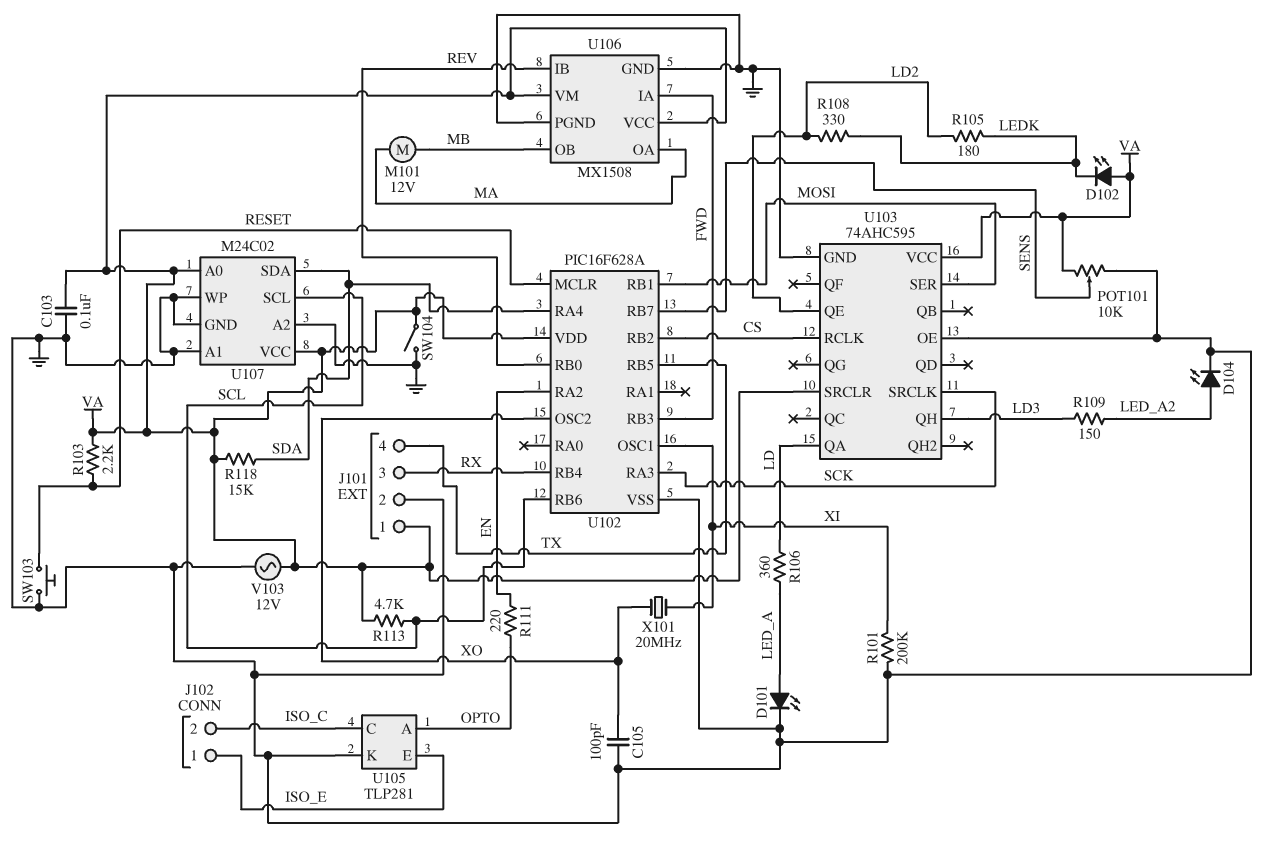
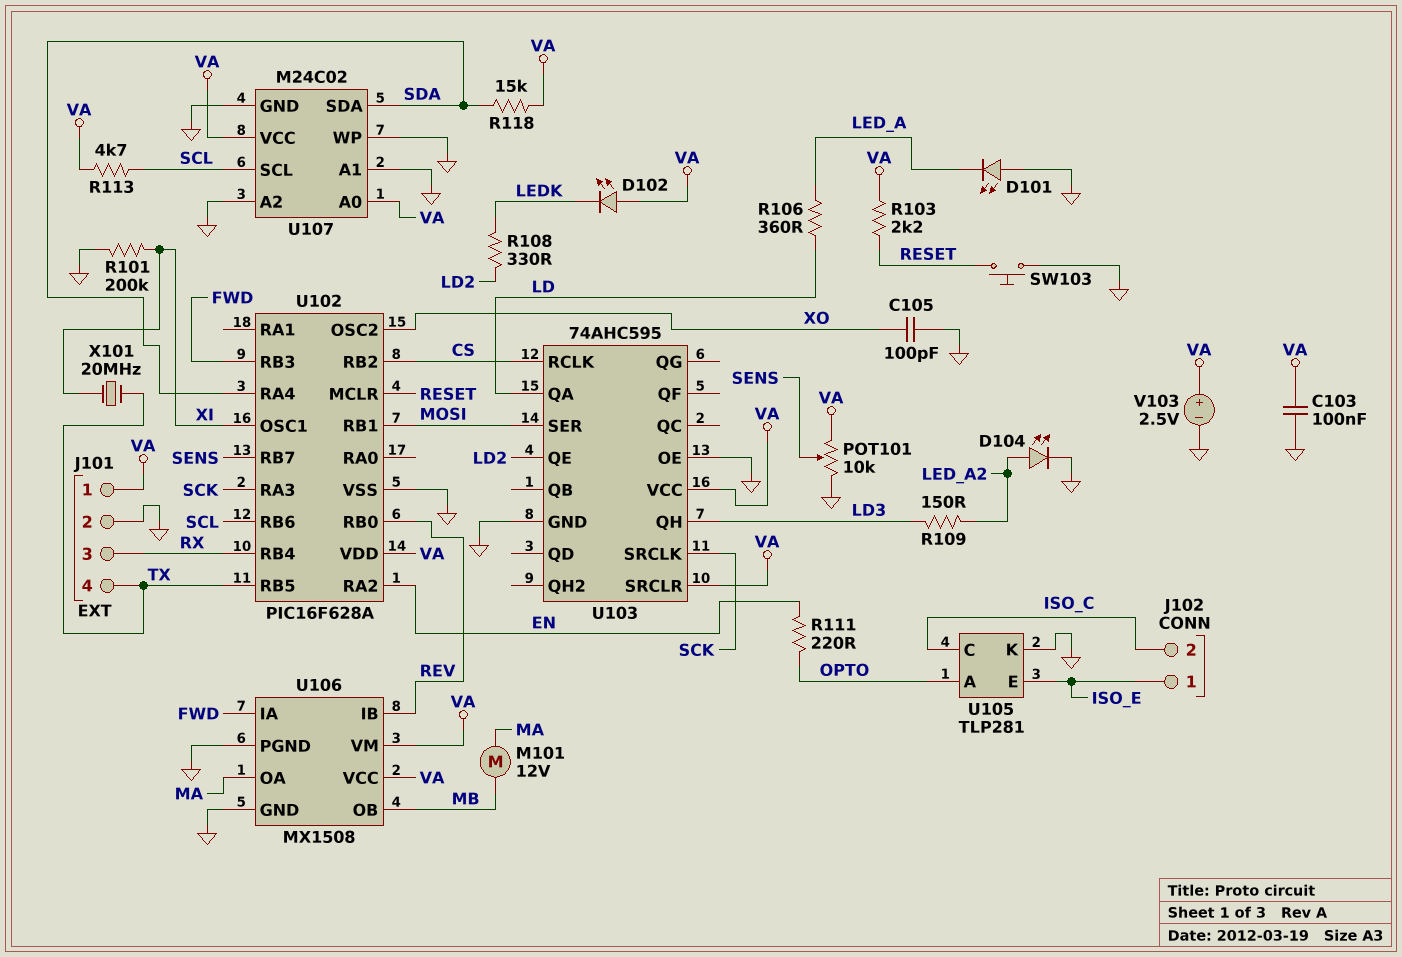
D101: LED (A LED_A, K GND) -> LED (A GND, K LED_A)
R105: 180 (LD2, LEDK) -> none
SW104: switch (GND, VA) -> none
V103: AC 12V (GND, VA) -> 2.5V (plus VA, minus GND)
X101: 20MHz (XI, XO) -> 20MHz (TX, XI)

